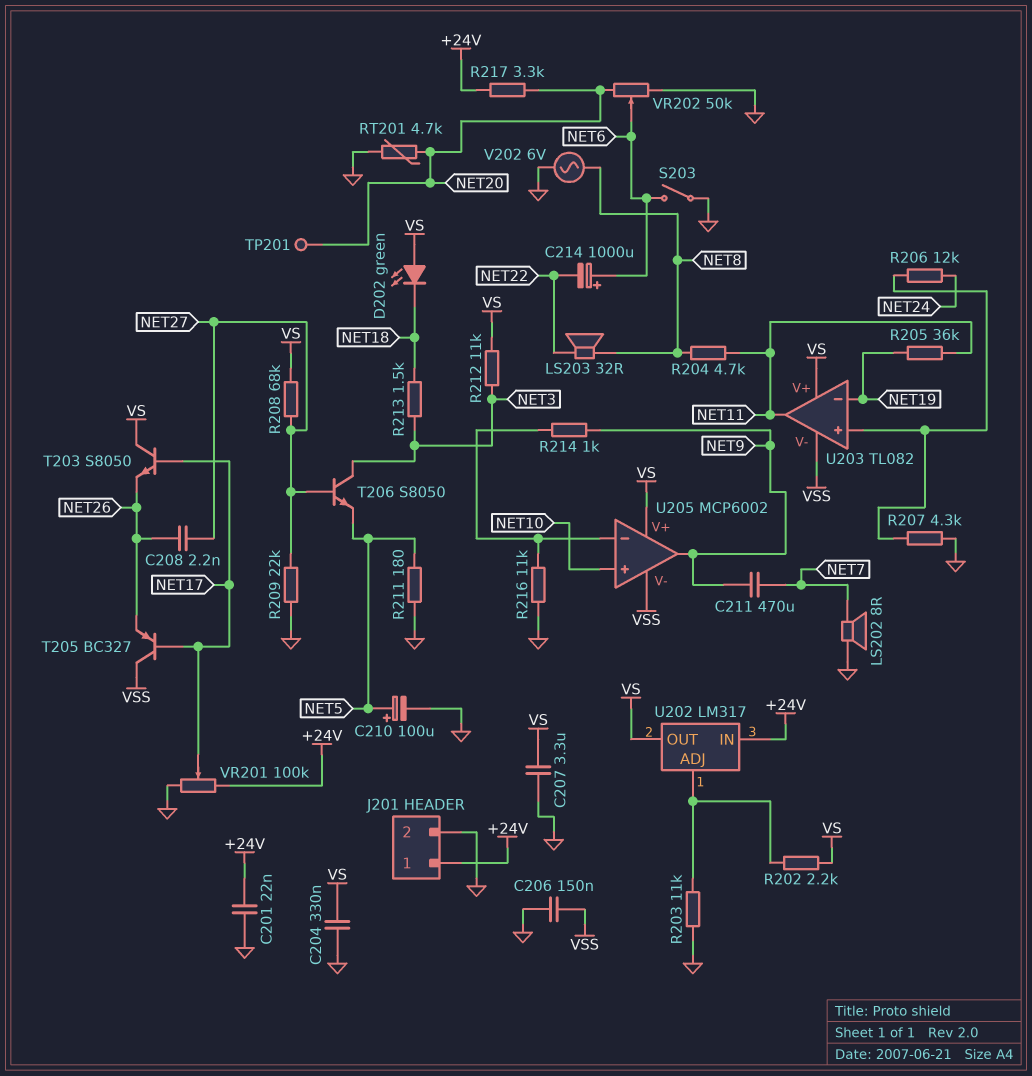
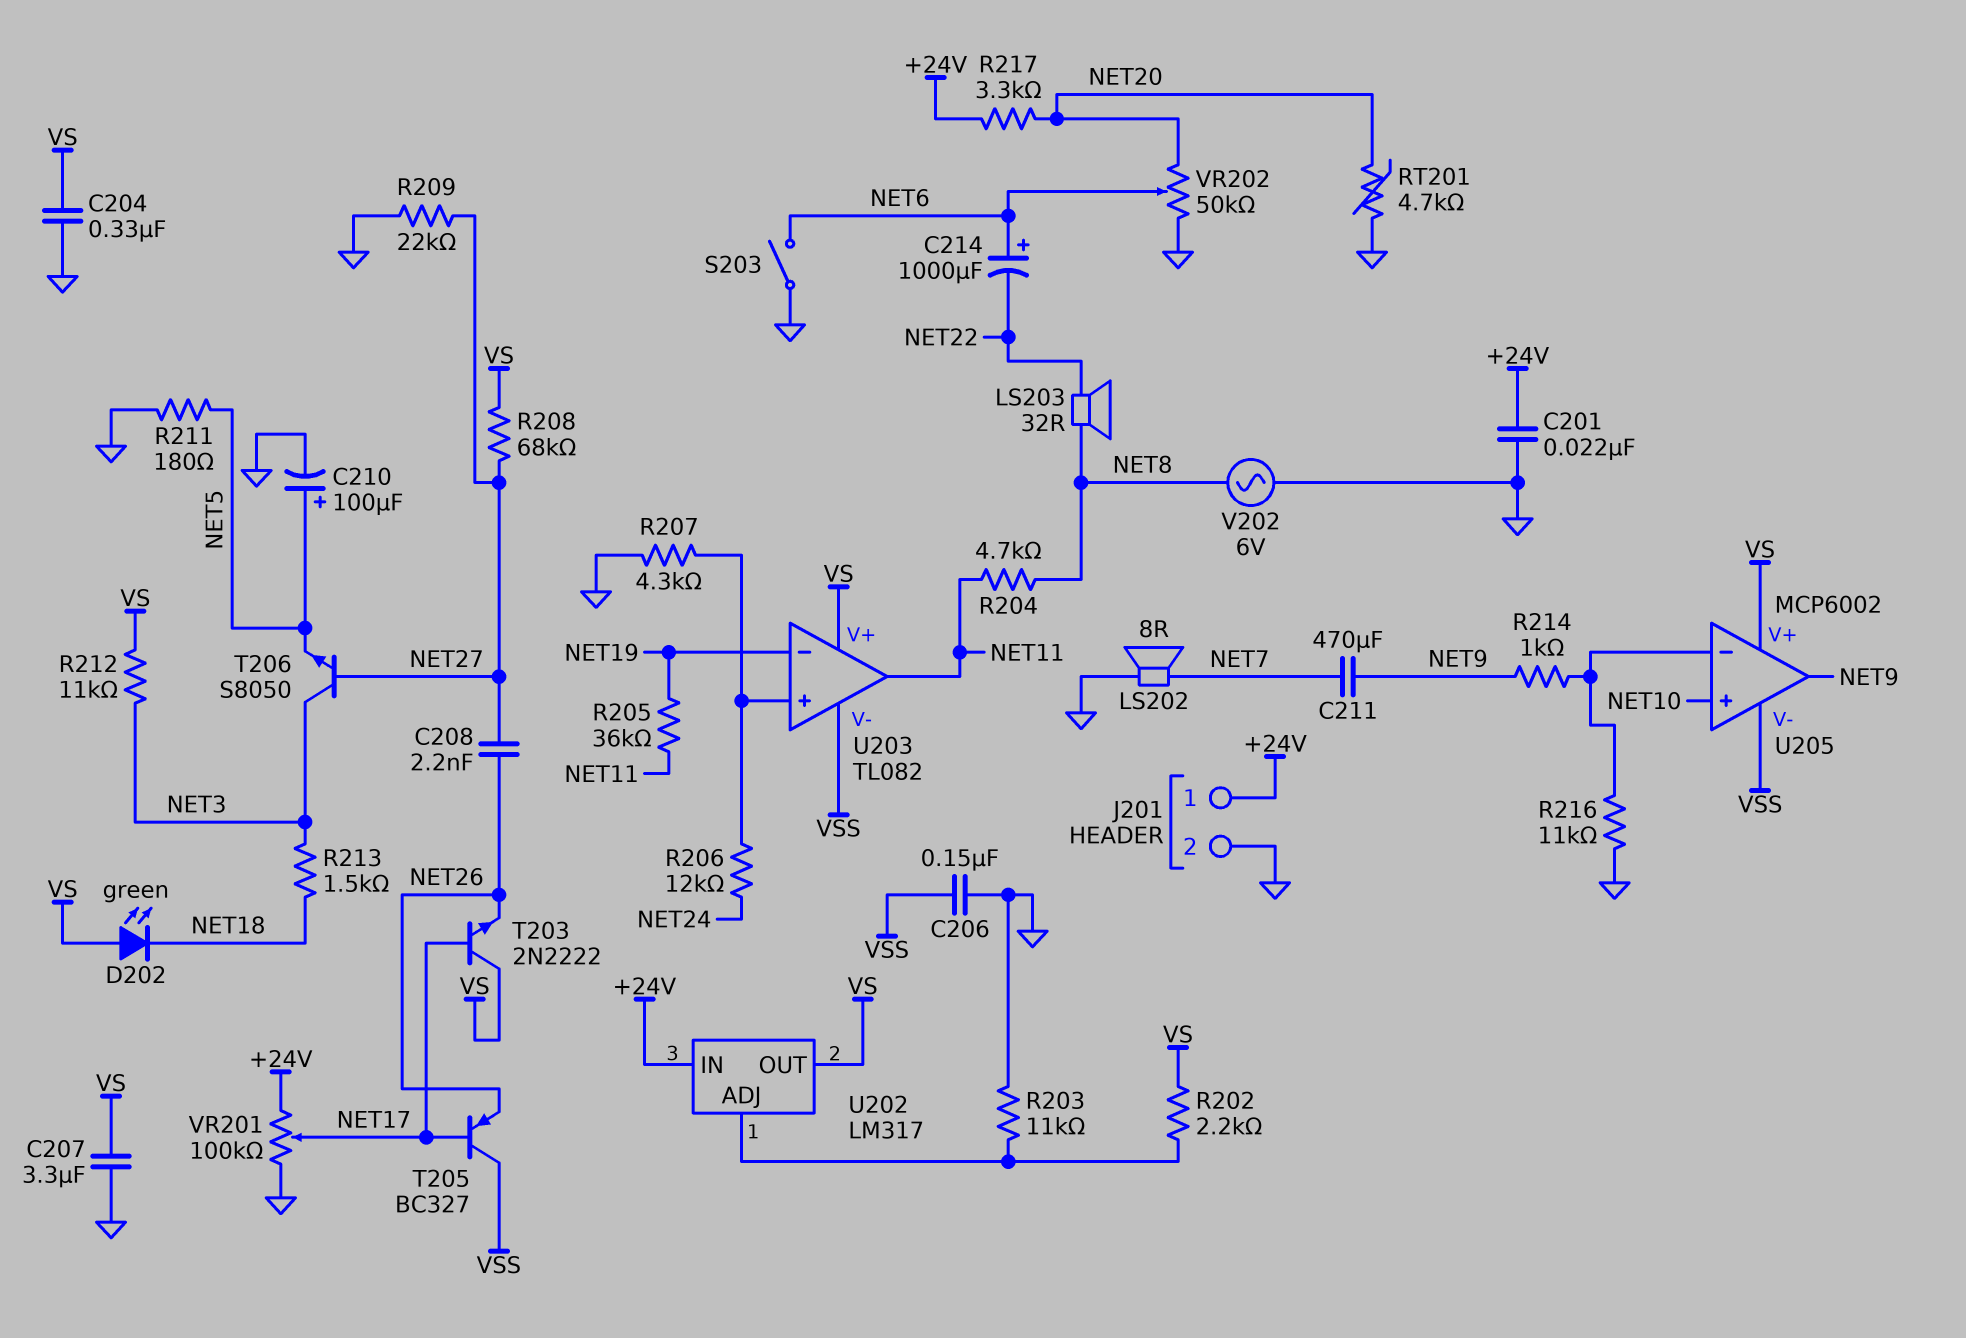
T203: NPN S8050 (B NET17, C VS, E NET26) -> NPN 2N2222 (B NET17, C VS, E NET26)
TP201: test point (NET20) -> none

